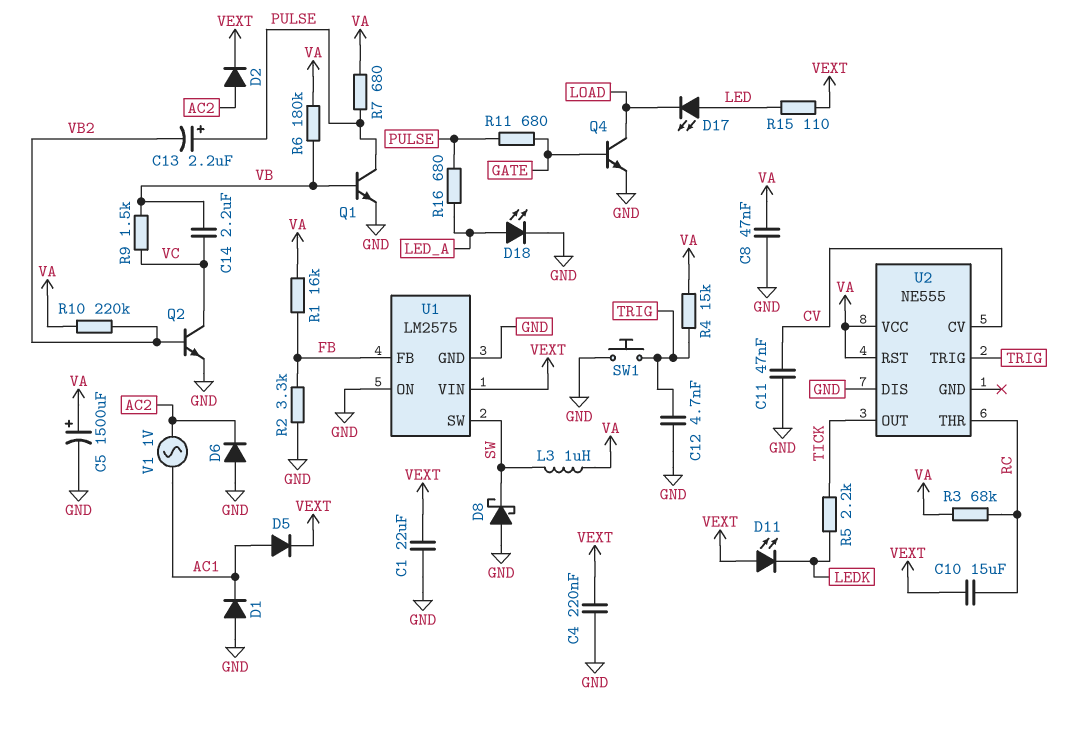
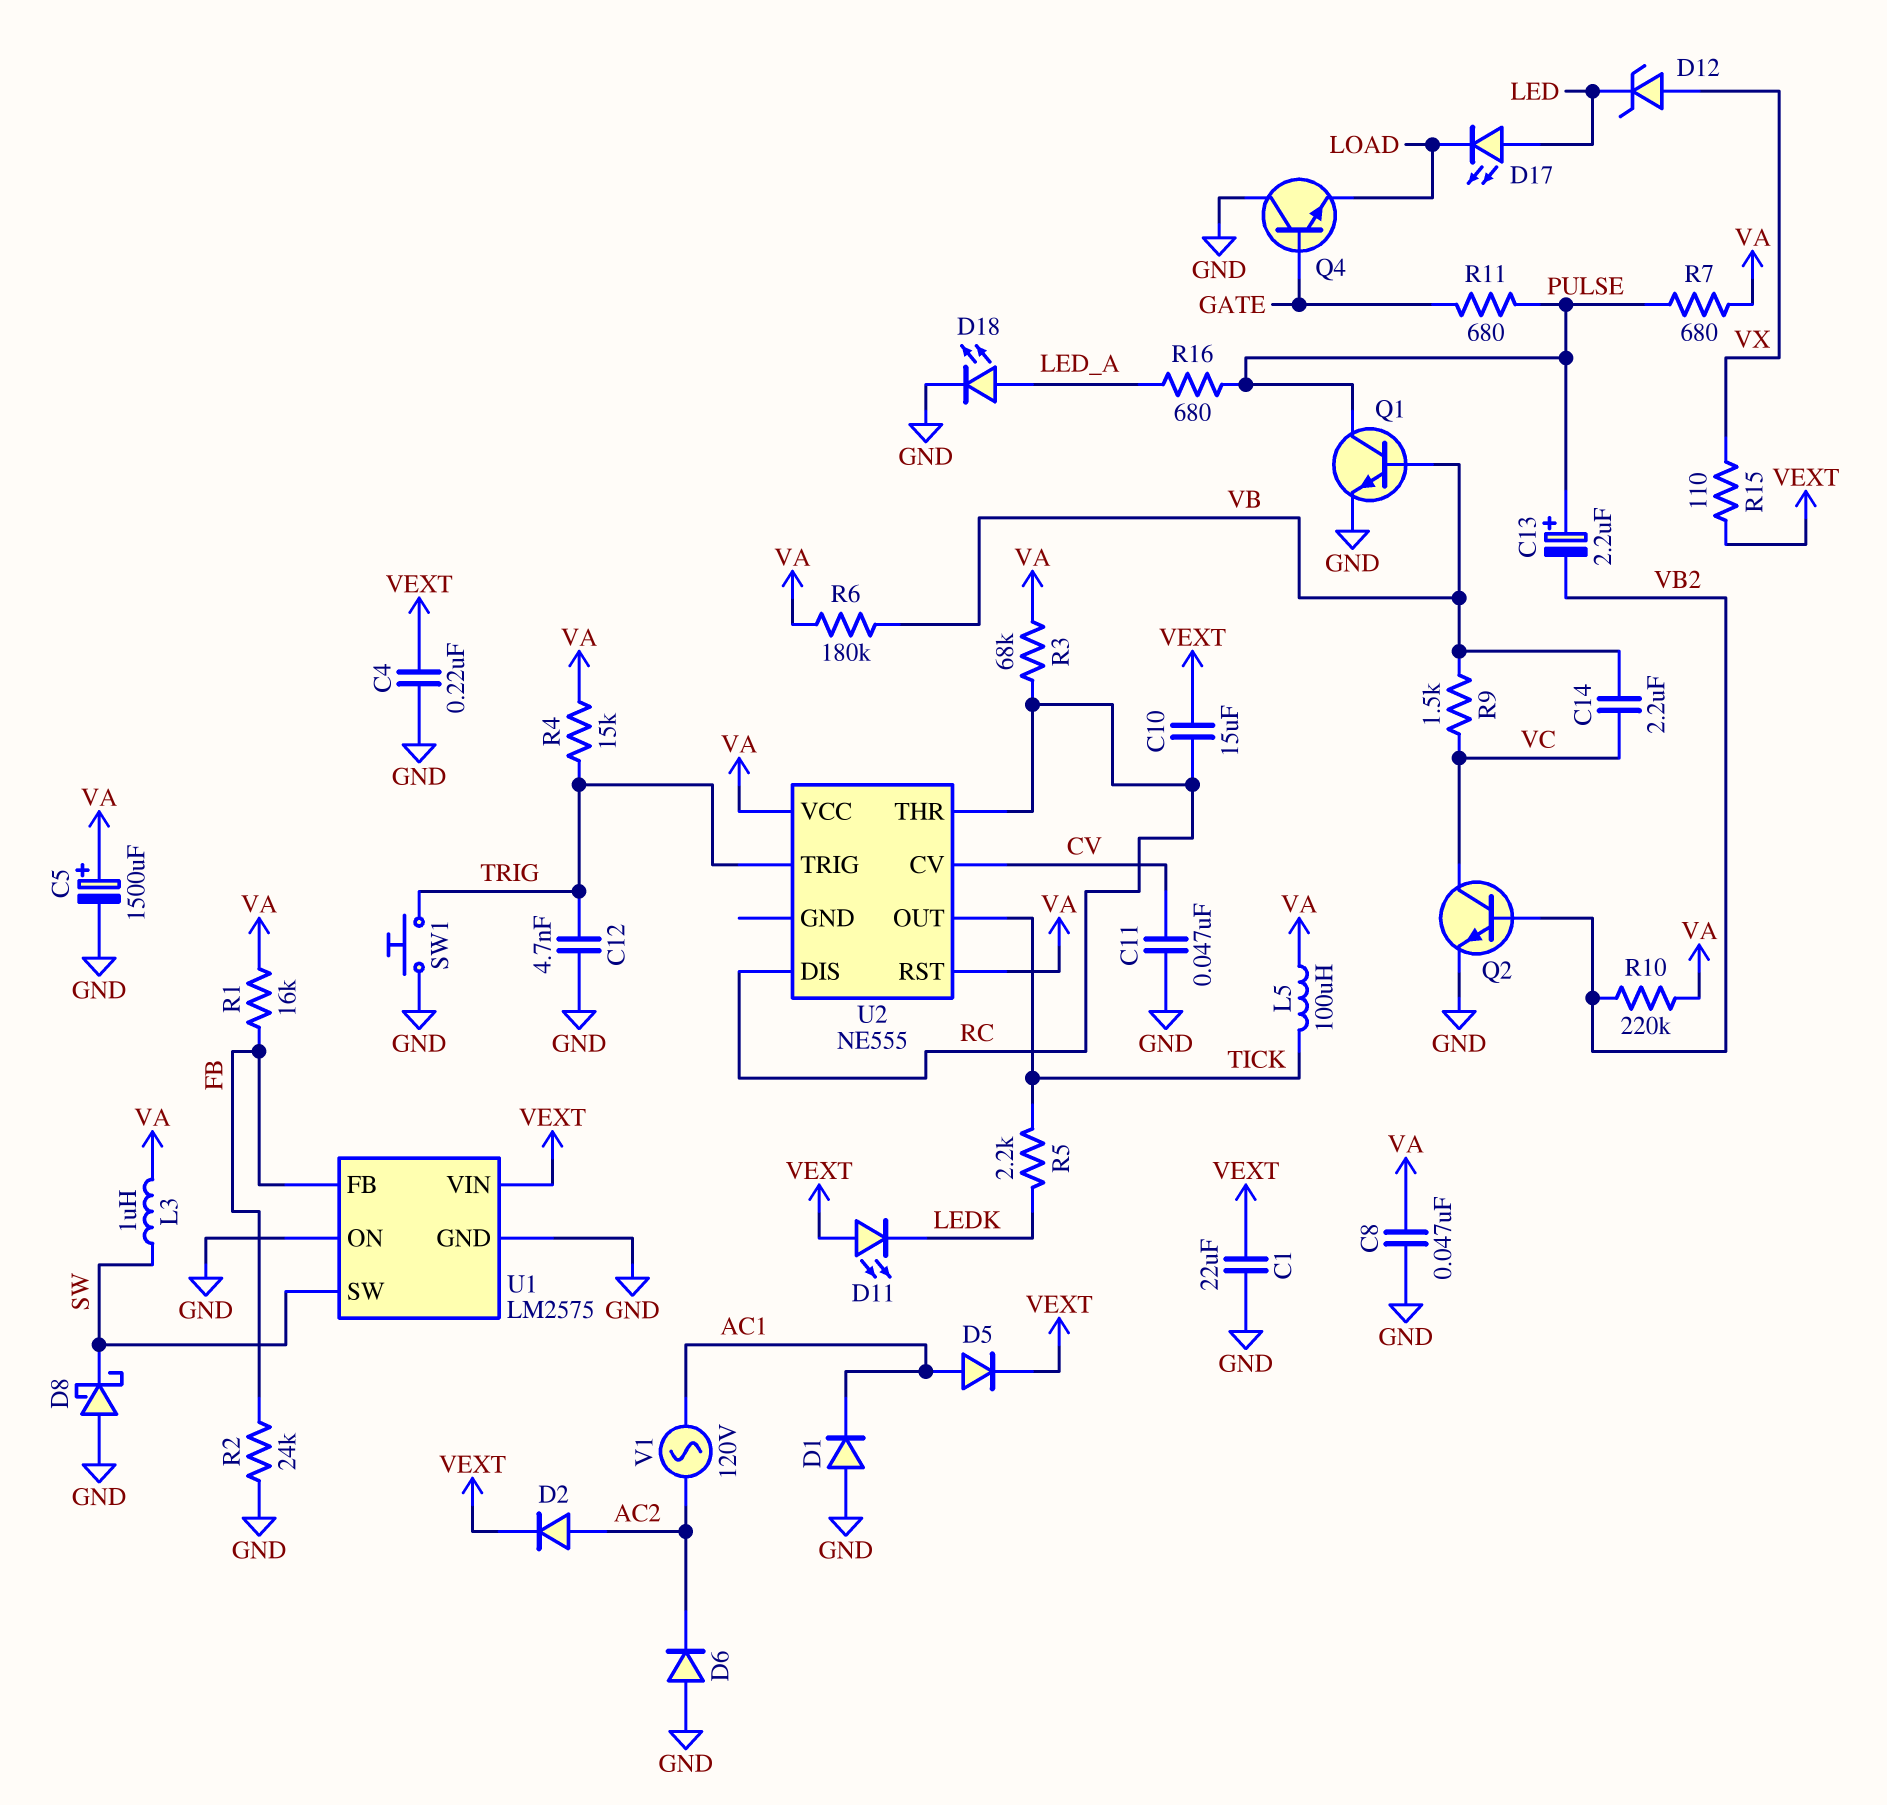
D12: none -> zener (A VX, K LED)
L5: none -> 100uH (TICK, VA)
Q4: NPN (B GATE, C LOAD, E GND) -> NPN (B GATE, C GND, E LOAD)
R2: 3.3k (FB, GND) -> 24k (FB, GND)
R15: 110 (LED, VEXT) -> 110 (VEXT, VX)
U2 pin DIS: GND -> RC
V1: AC 1V (AC1, AC2) -> AC 120V (AC1, AC2)

